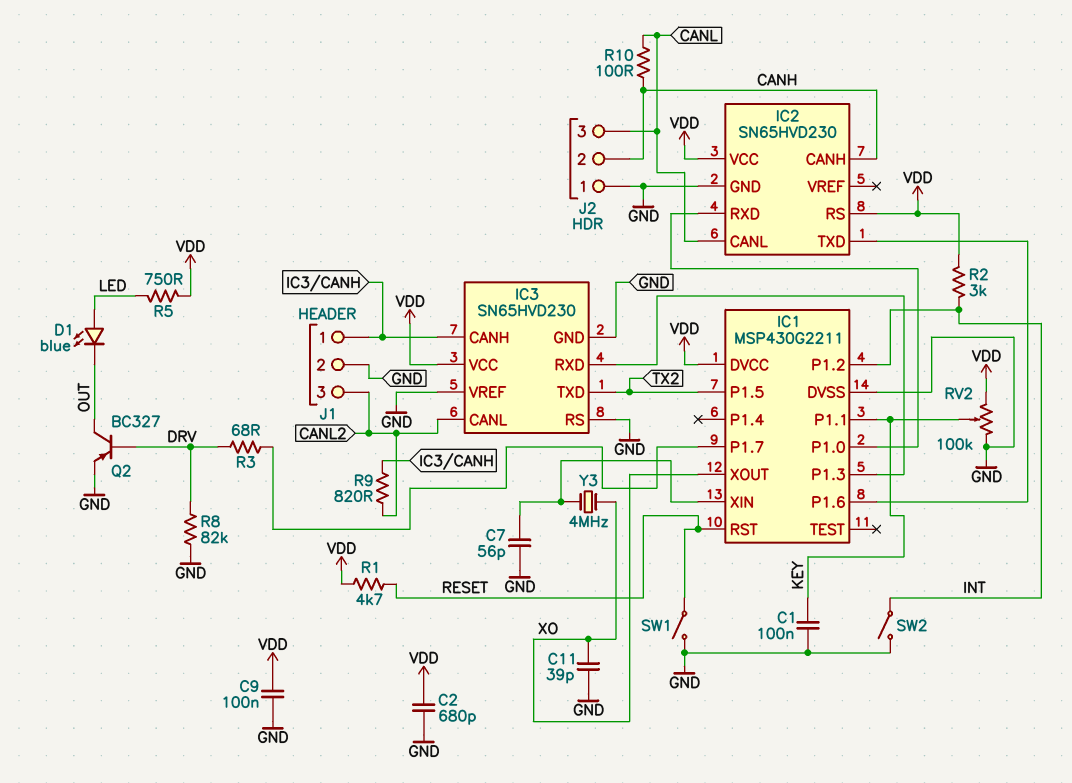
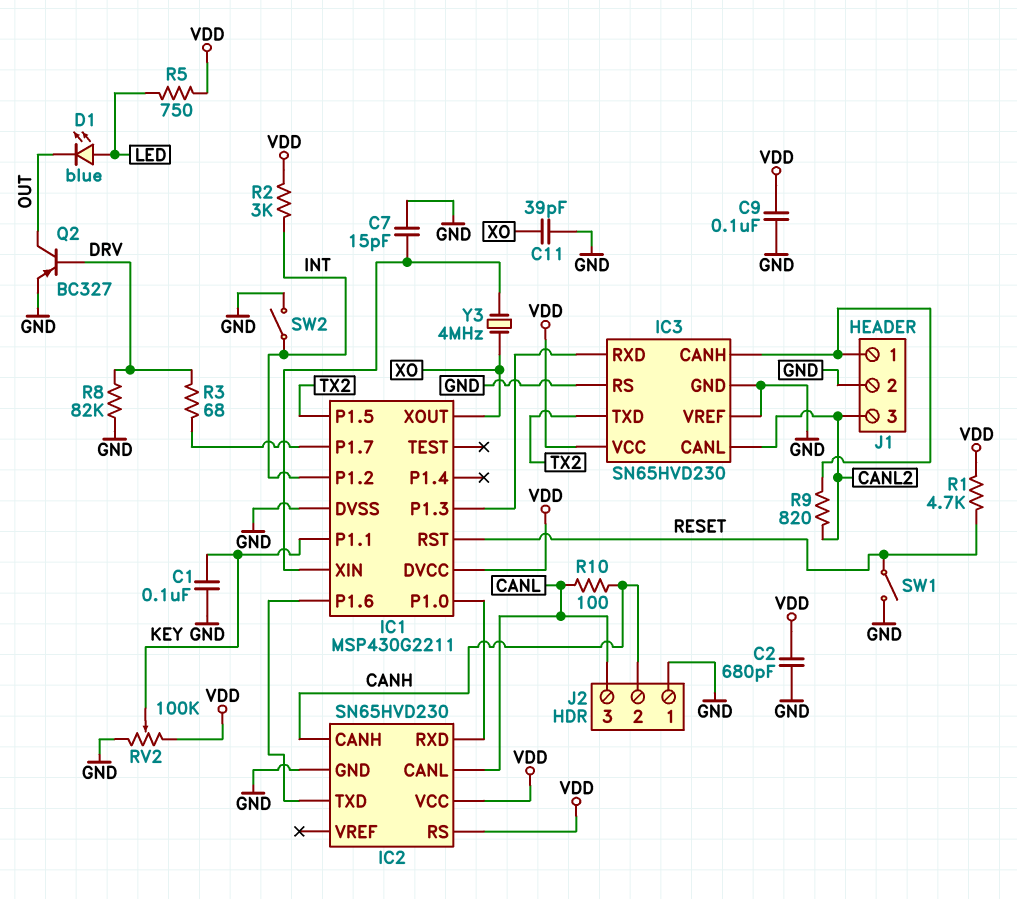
C7: 56pF (GND, IC1/XIN) -> 15pF (GND, IC1/XIN)

